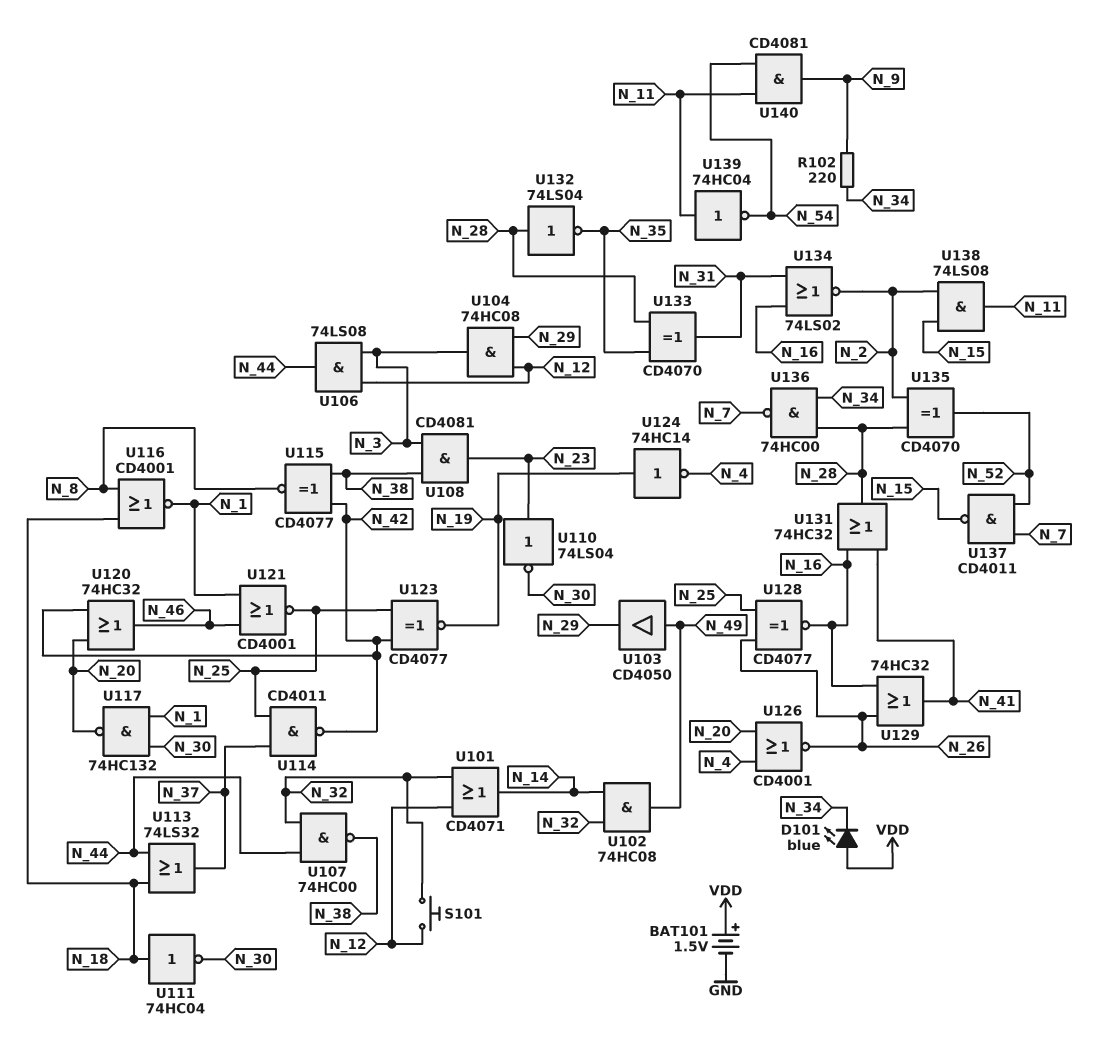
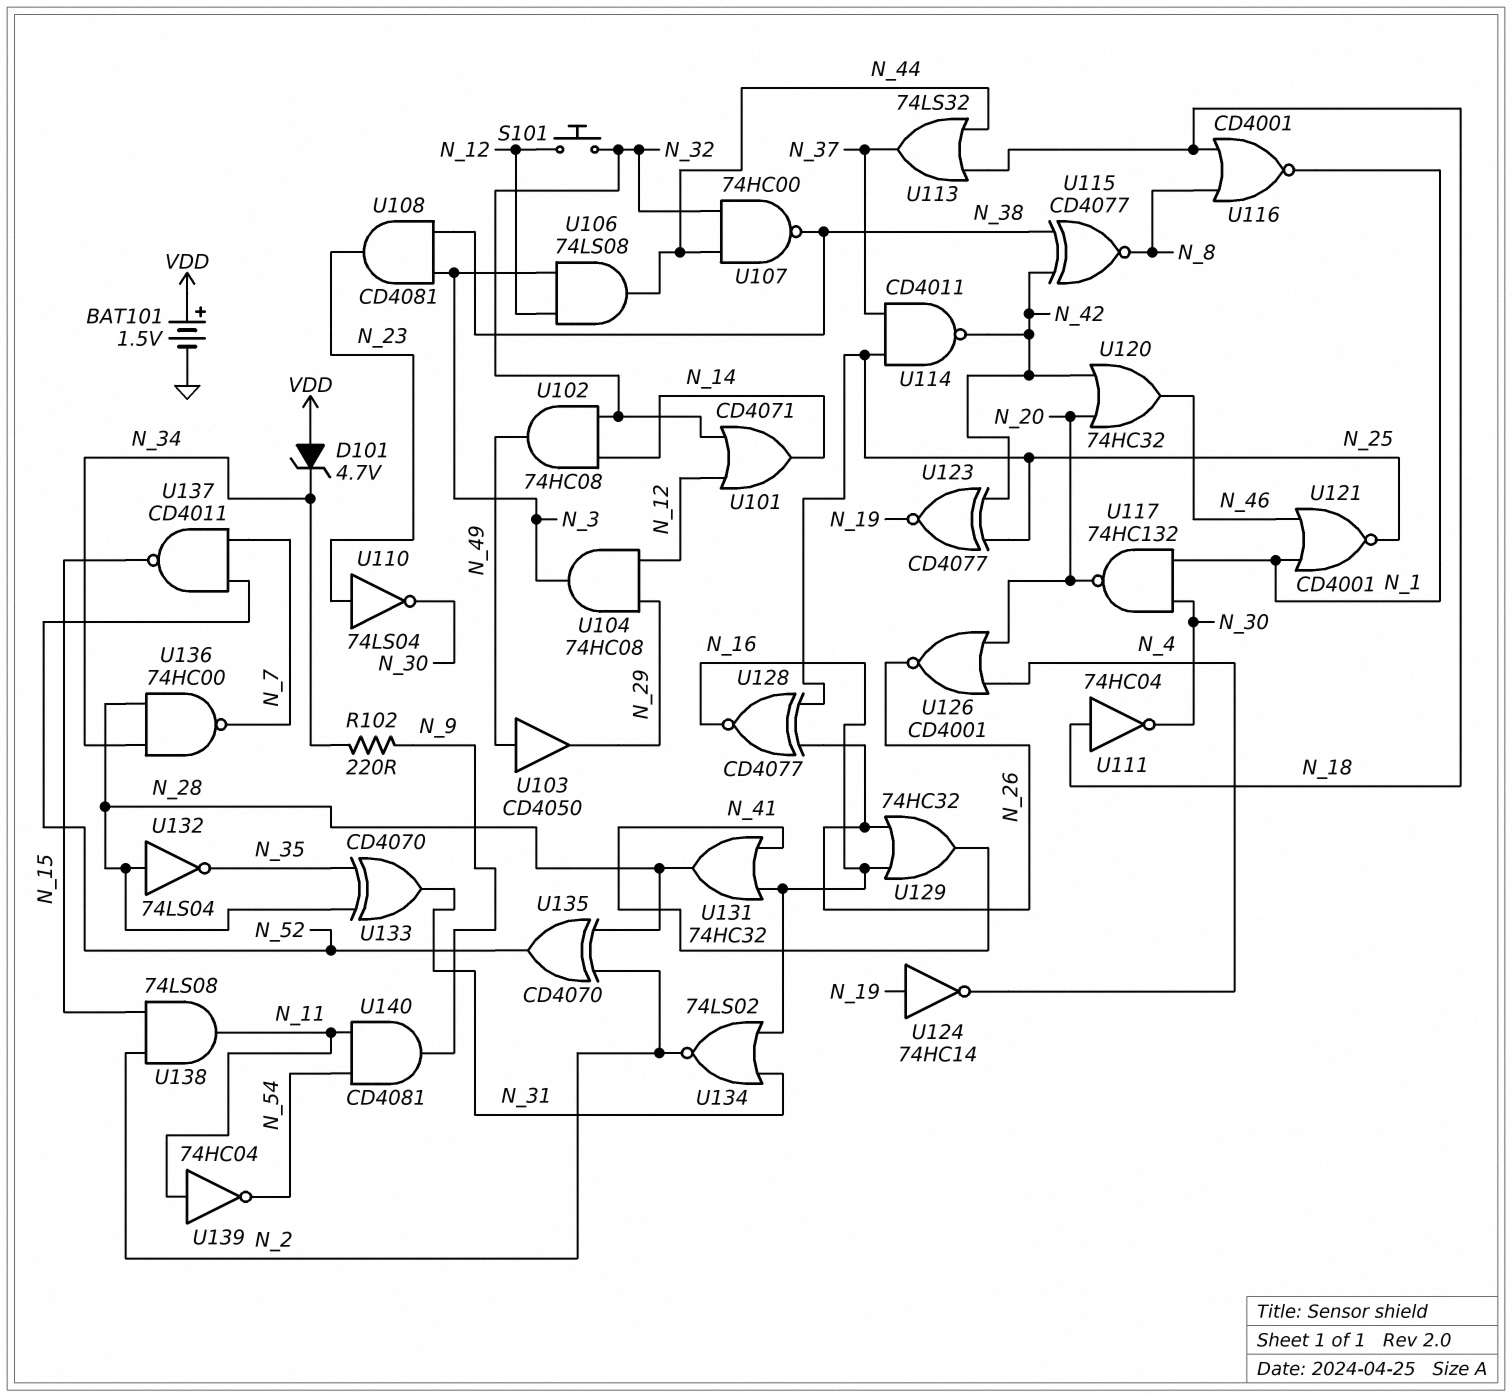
D101: LED blue (A VDD, K N_34) -> zener 4.7V (A VDD, K N_34)

